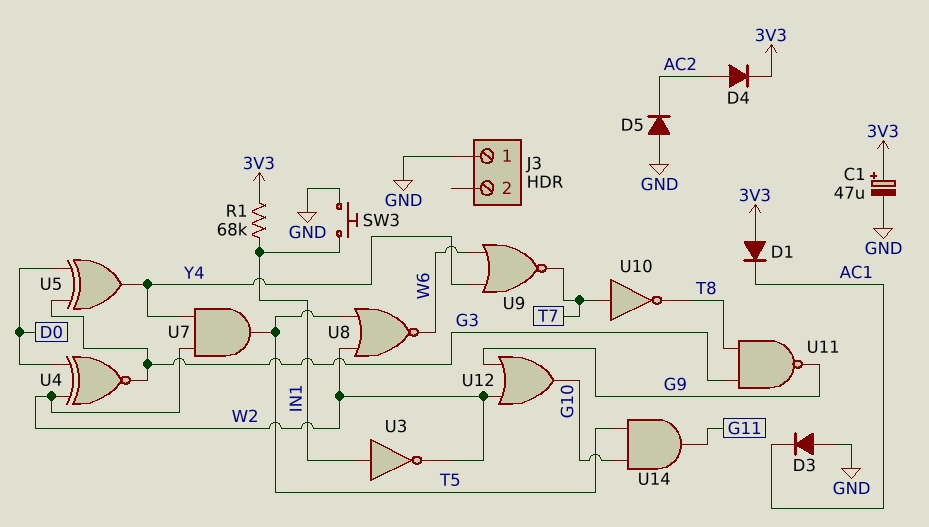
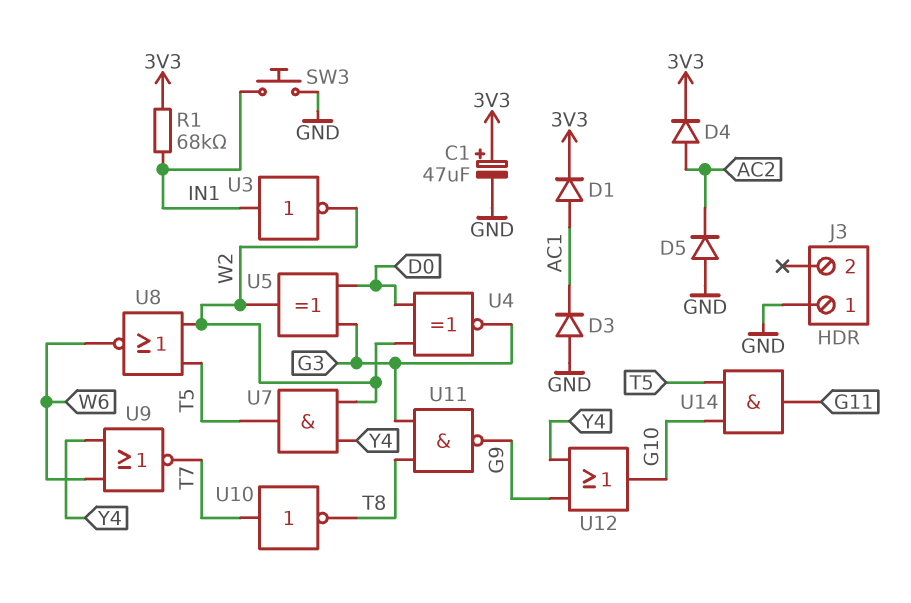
D1: diode (A 3V3, K AC1) -> diode (A AC1, K 3V3)
U5: XOR (in D0, in G3, out Y4) -> XOR (in D0, in G3, out W2)
U12: OR (in G9, in W2, out G10) -> OR (in G9, in Y4, out G10)

